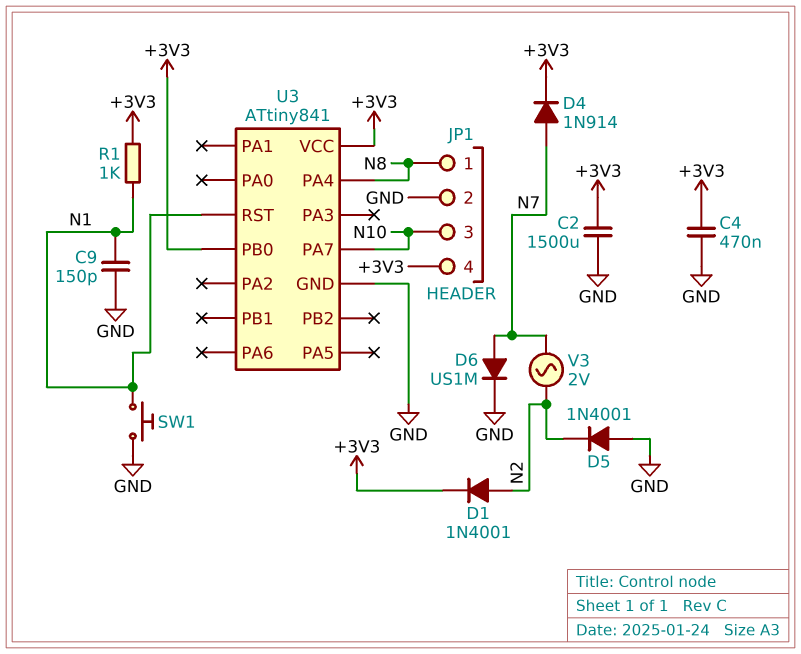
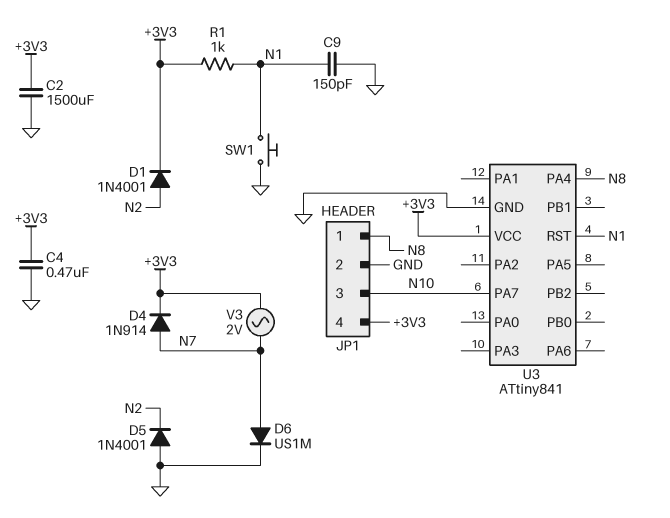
U3 pin PB0: +3V3 -> none
V3: AC 2V (N2, N7) -> AC 2V (+3V3, N7)

